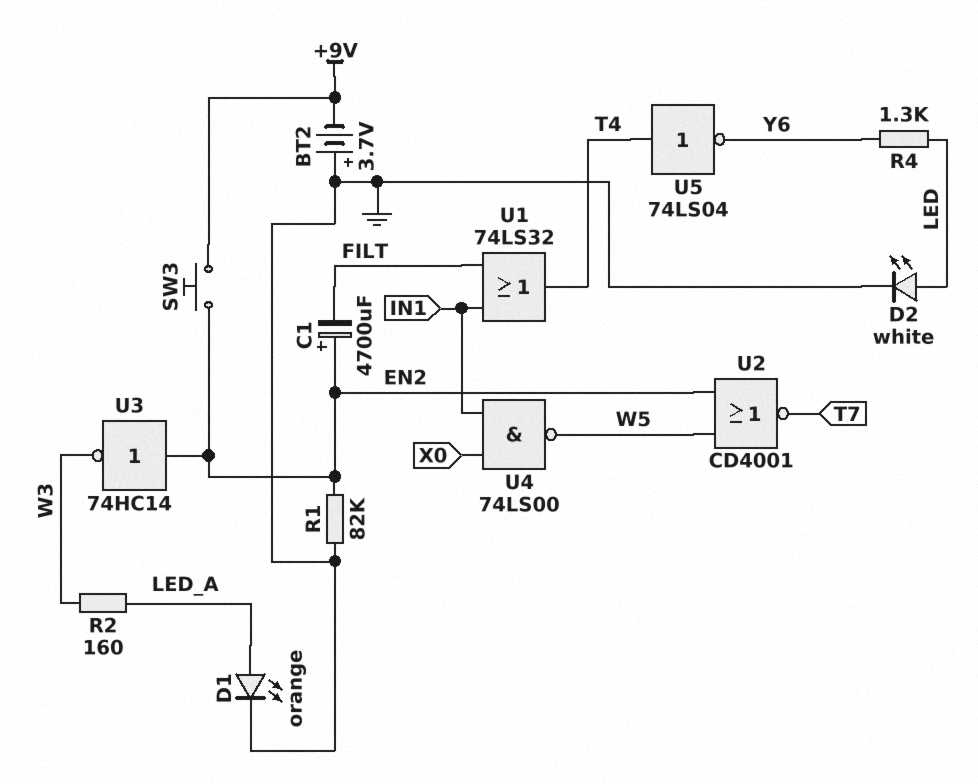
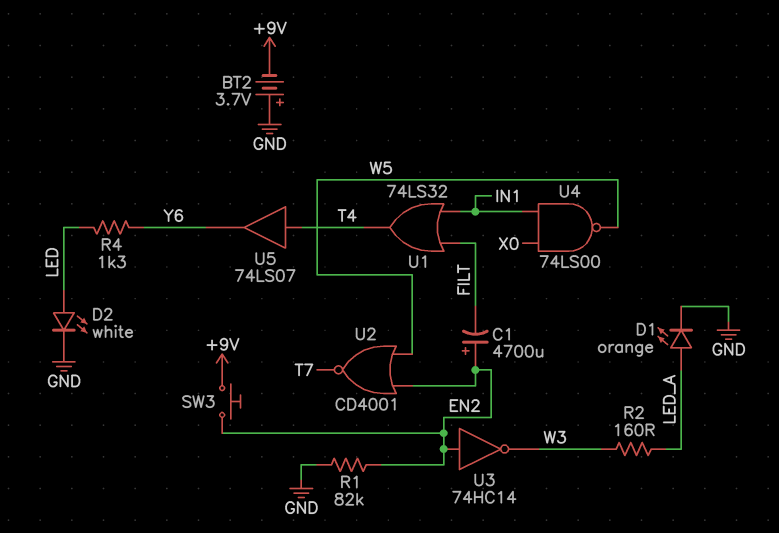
U5: NOT 74LS04 (in T4, out Y6) -> buffer 74LS07 (in T4, out Y6)

